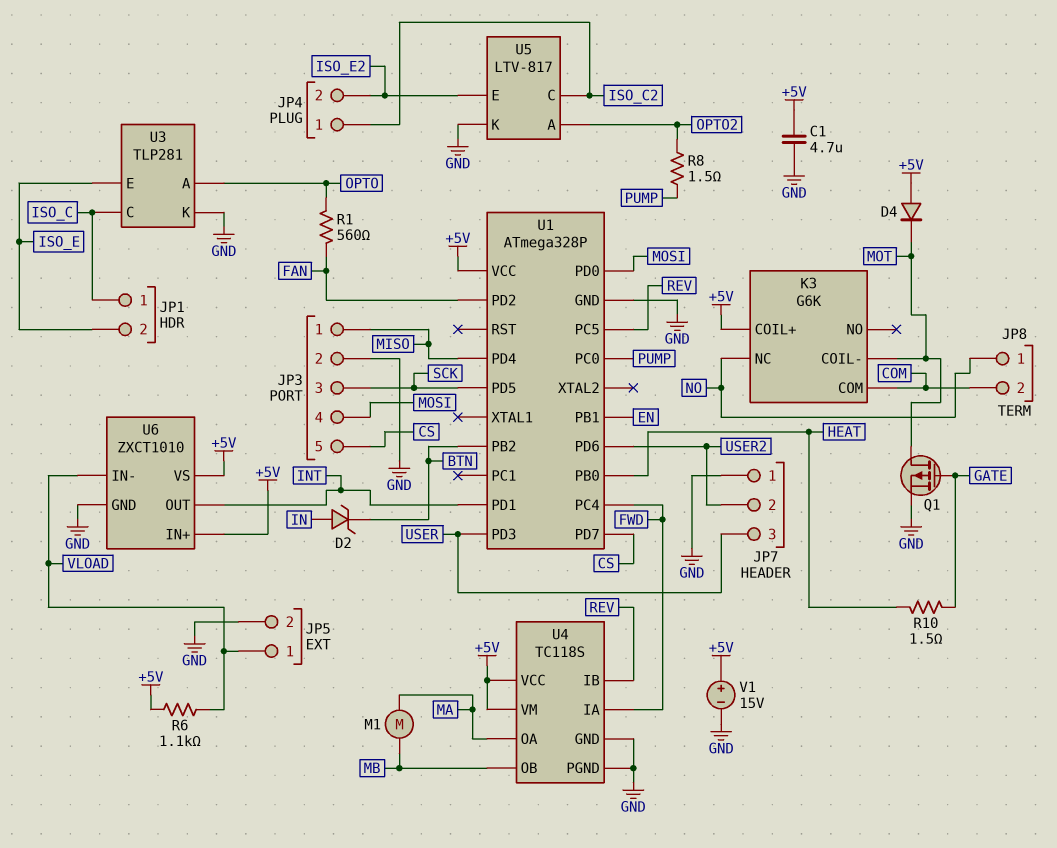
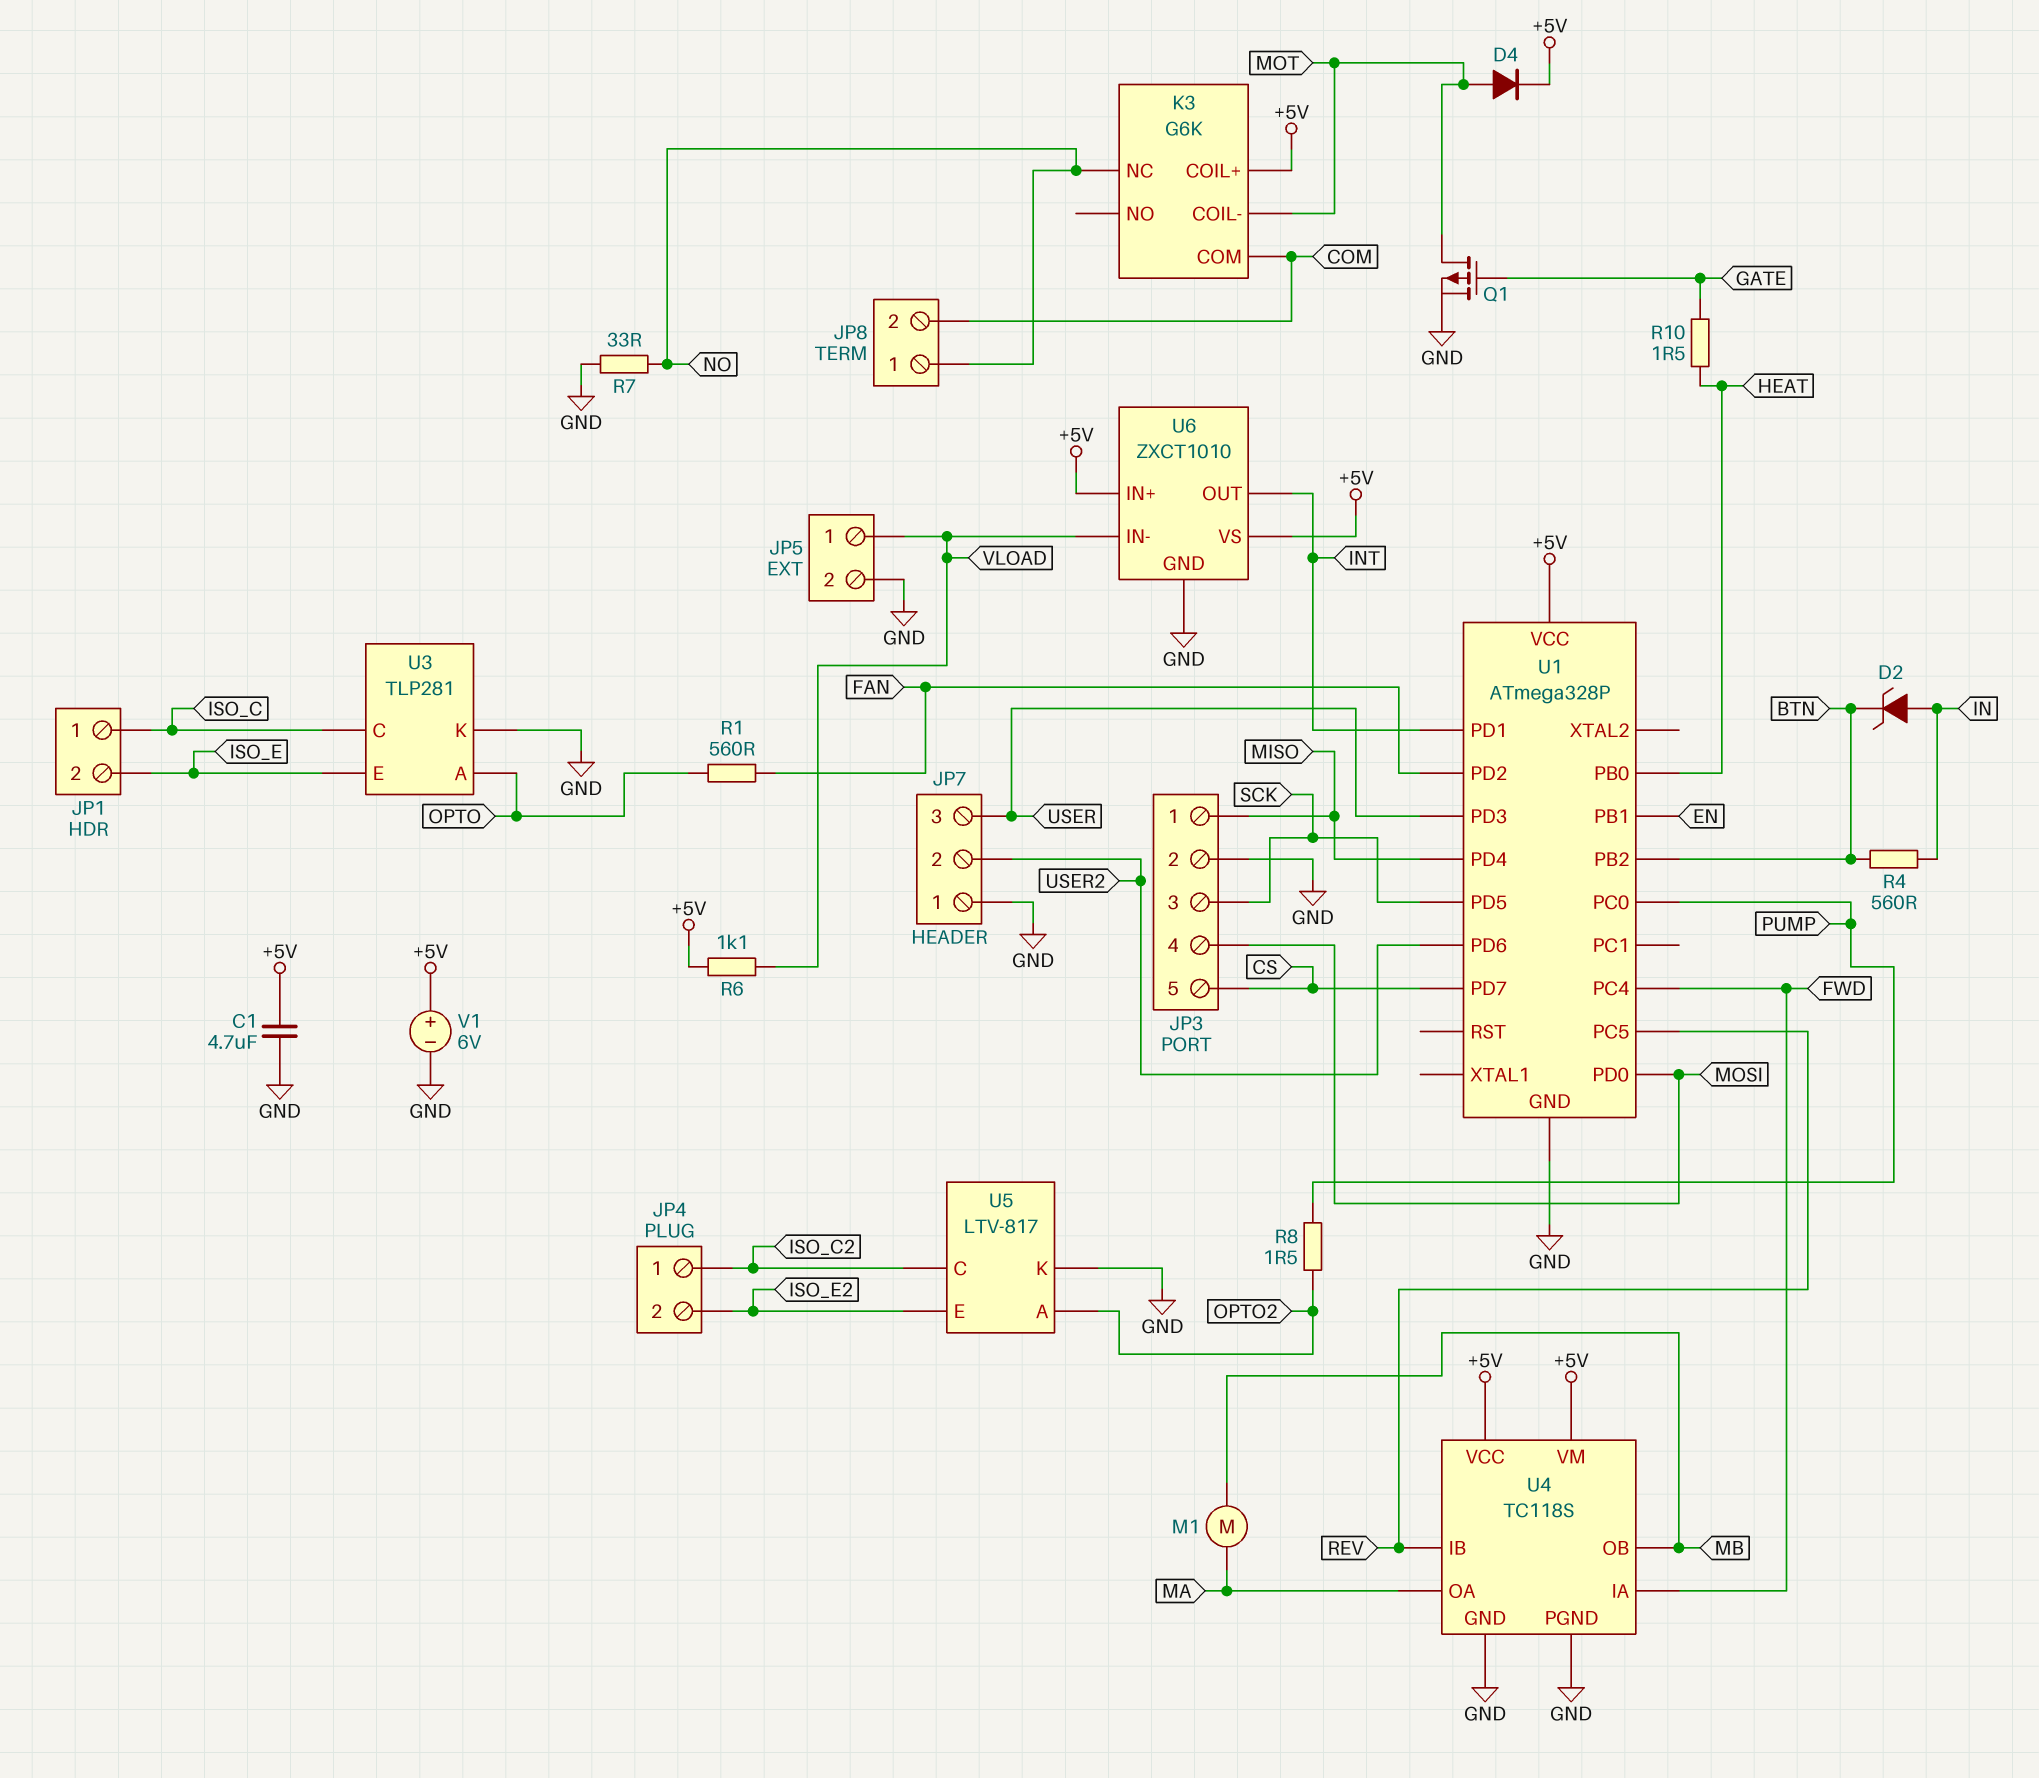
D4: diode (A +5V, K MOT) -> diode (A MOT, K +5V)
R4: none -> 560 (BTN, IN)
R7: none -> 33 (GND, NO)
V1: 15V (plus +5V, minus GND) -> 6V (plus +5V, minus GND)

